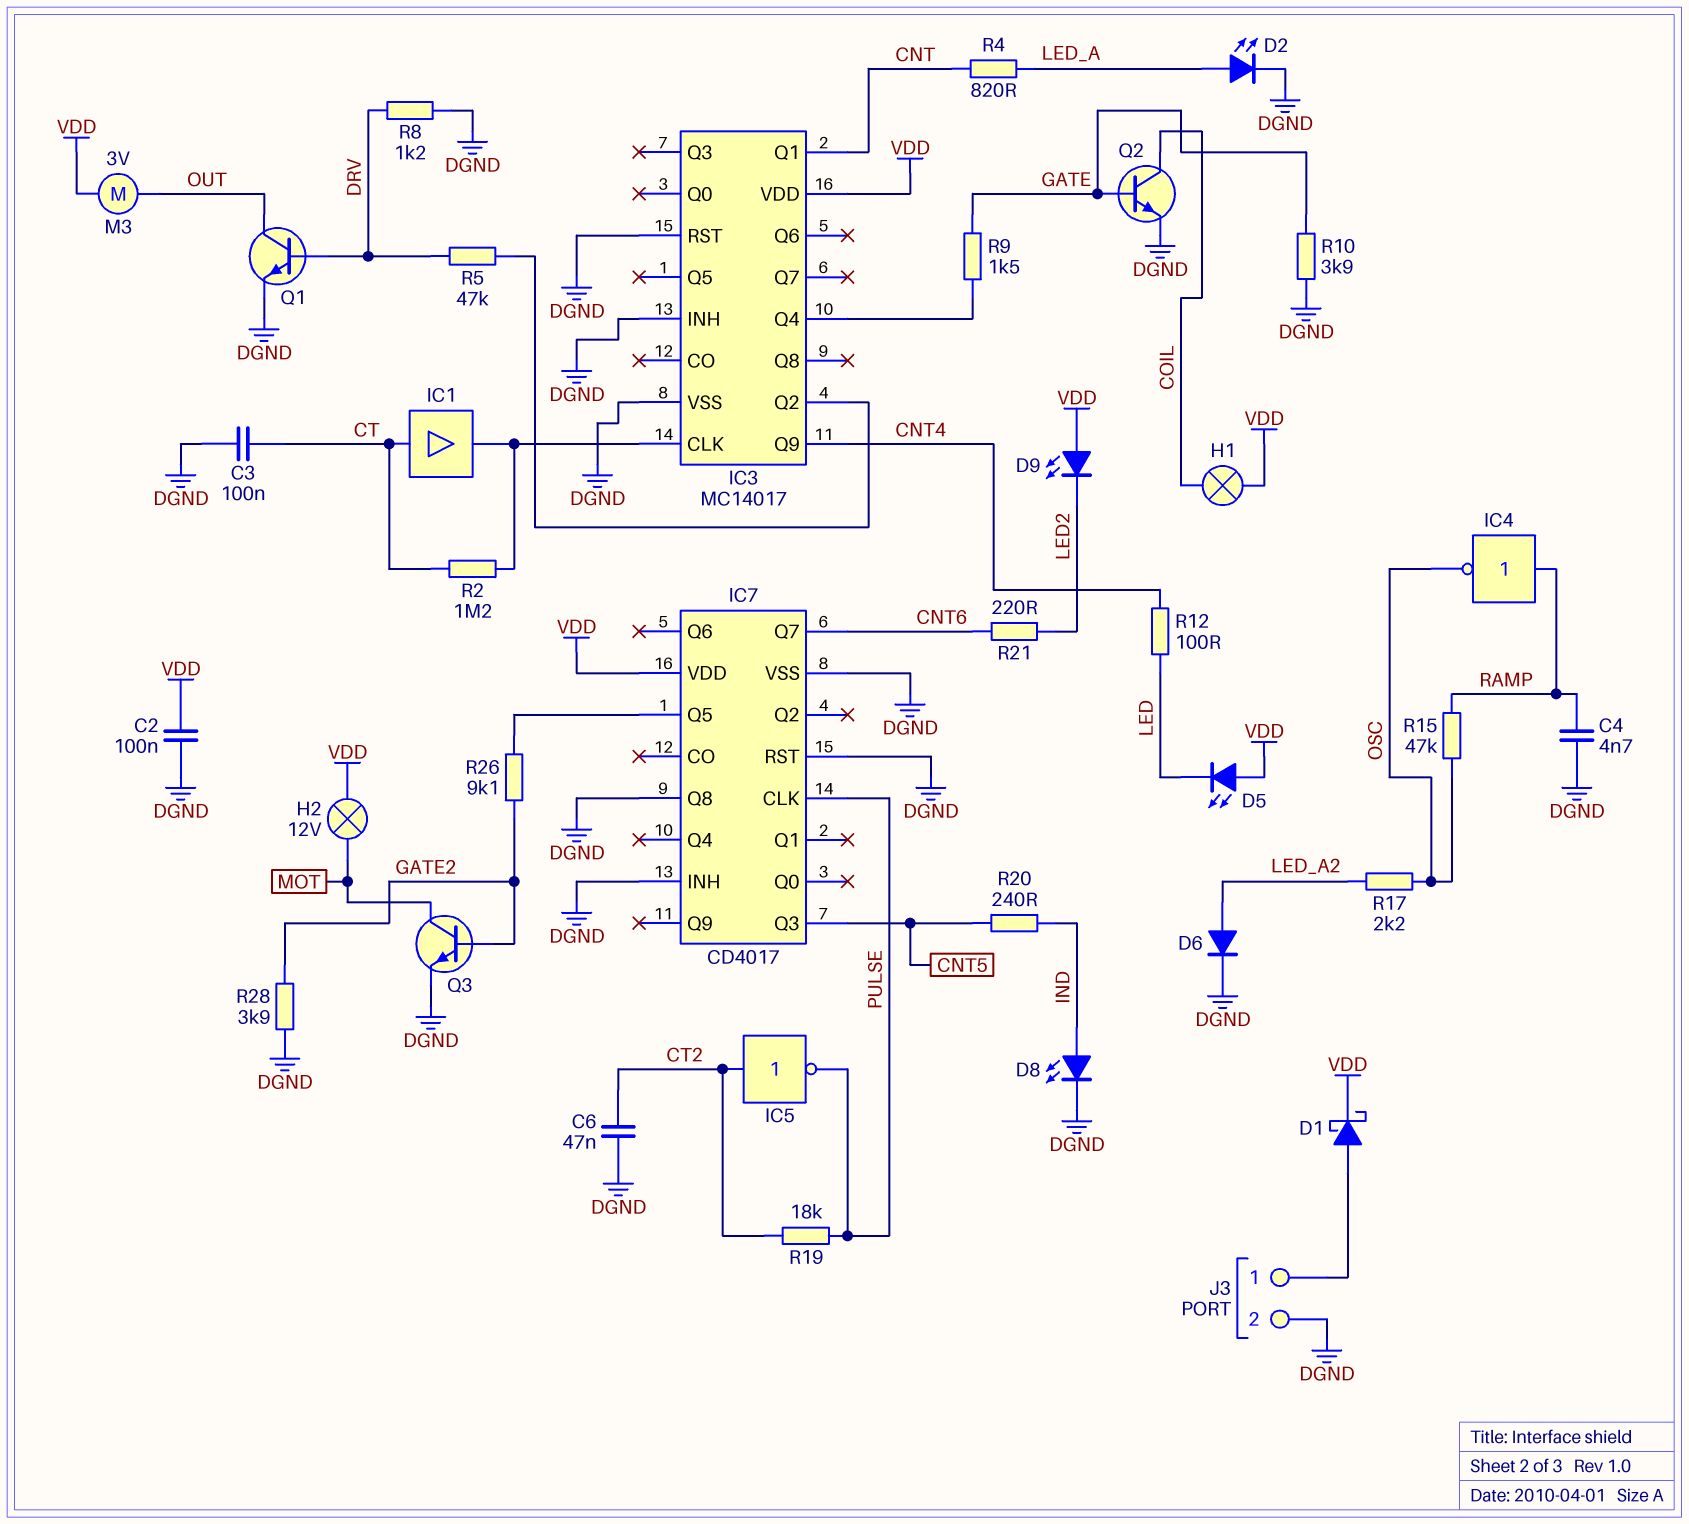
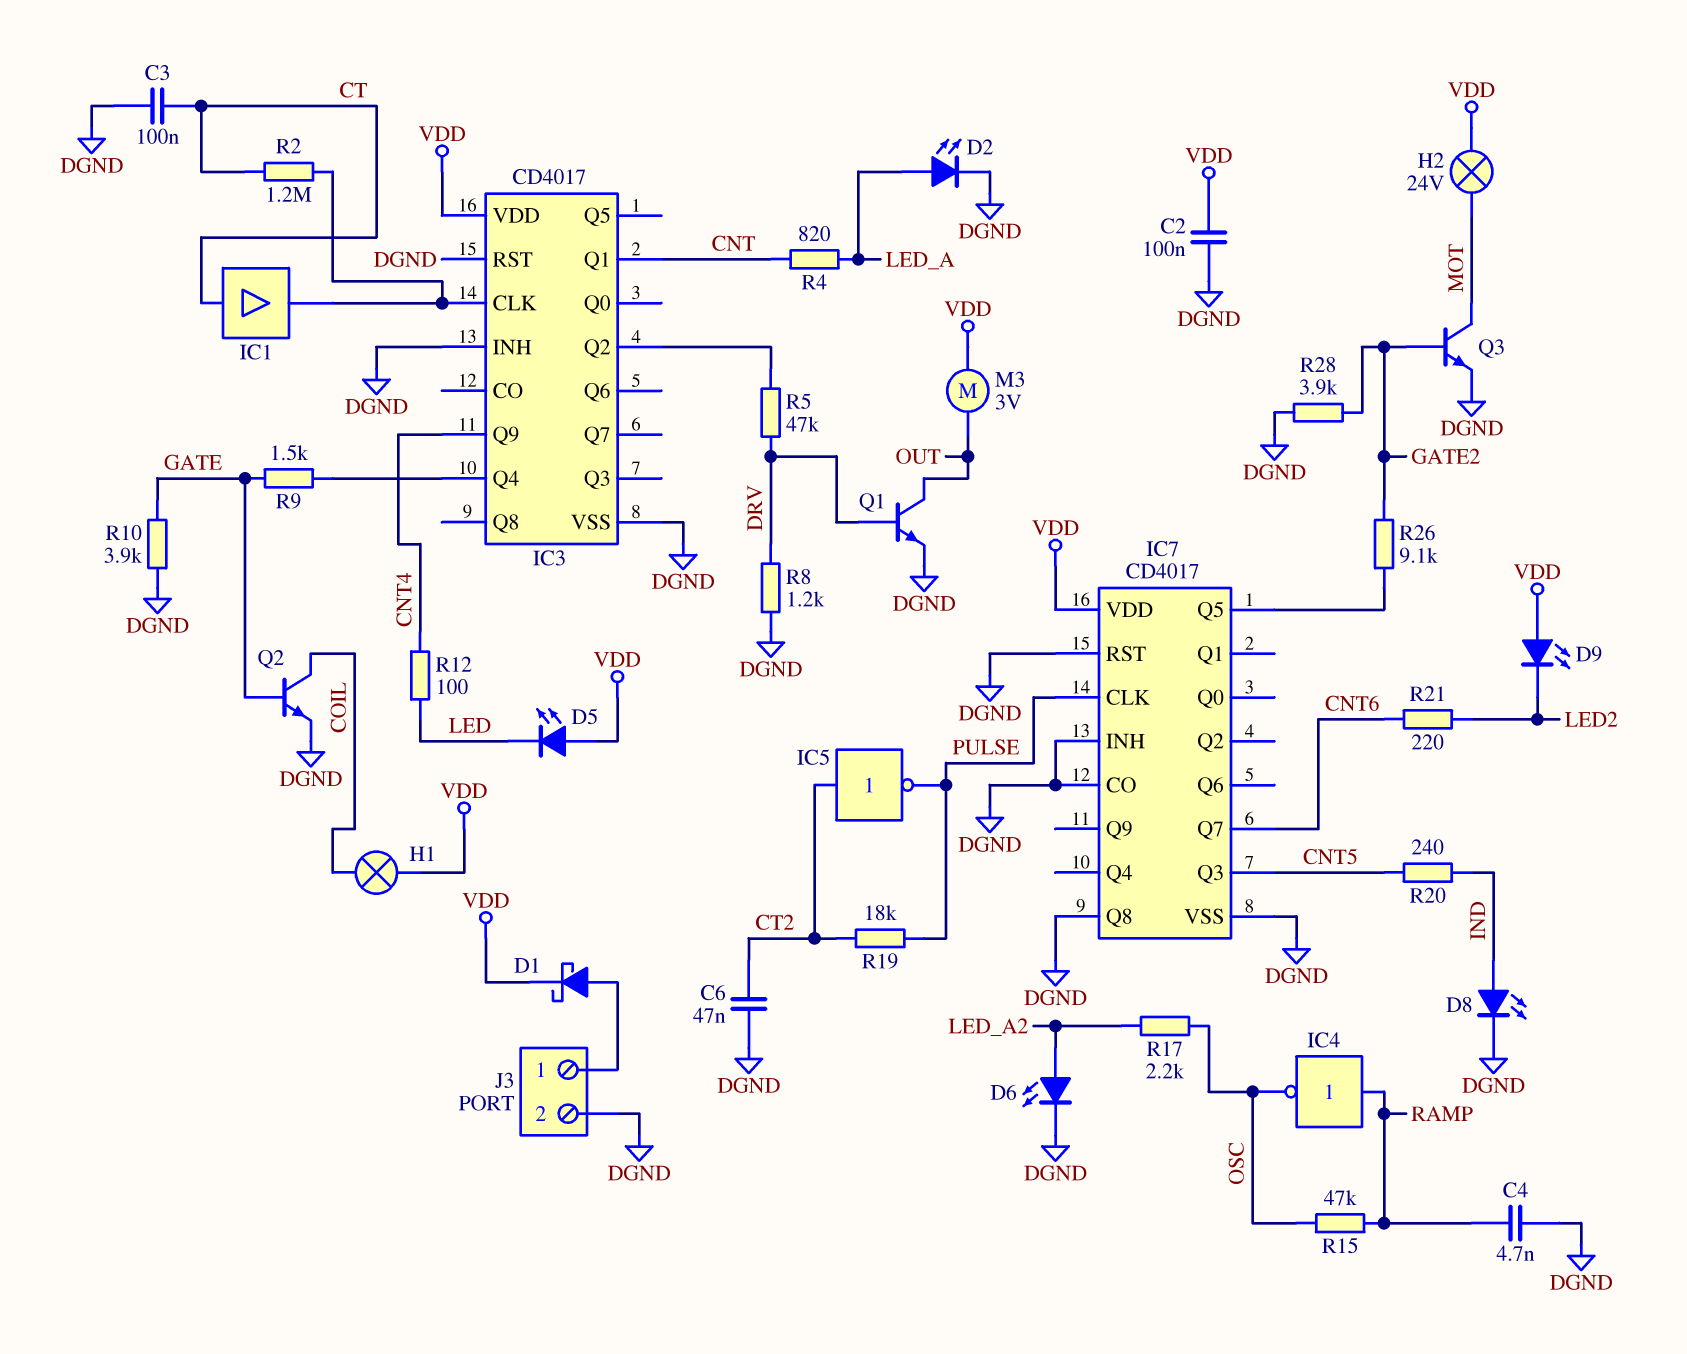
D6: diode (A LED_A2, K DGND) -> LED (A LED_A2, K DGND)
H2: lamp 12V (MOT, VDD) -> lamp 24V (MOT, VDD)
IC3: MC14017 -> CD4017
IC7 pin CO: none -> DGND

